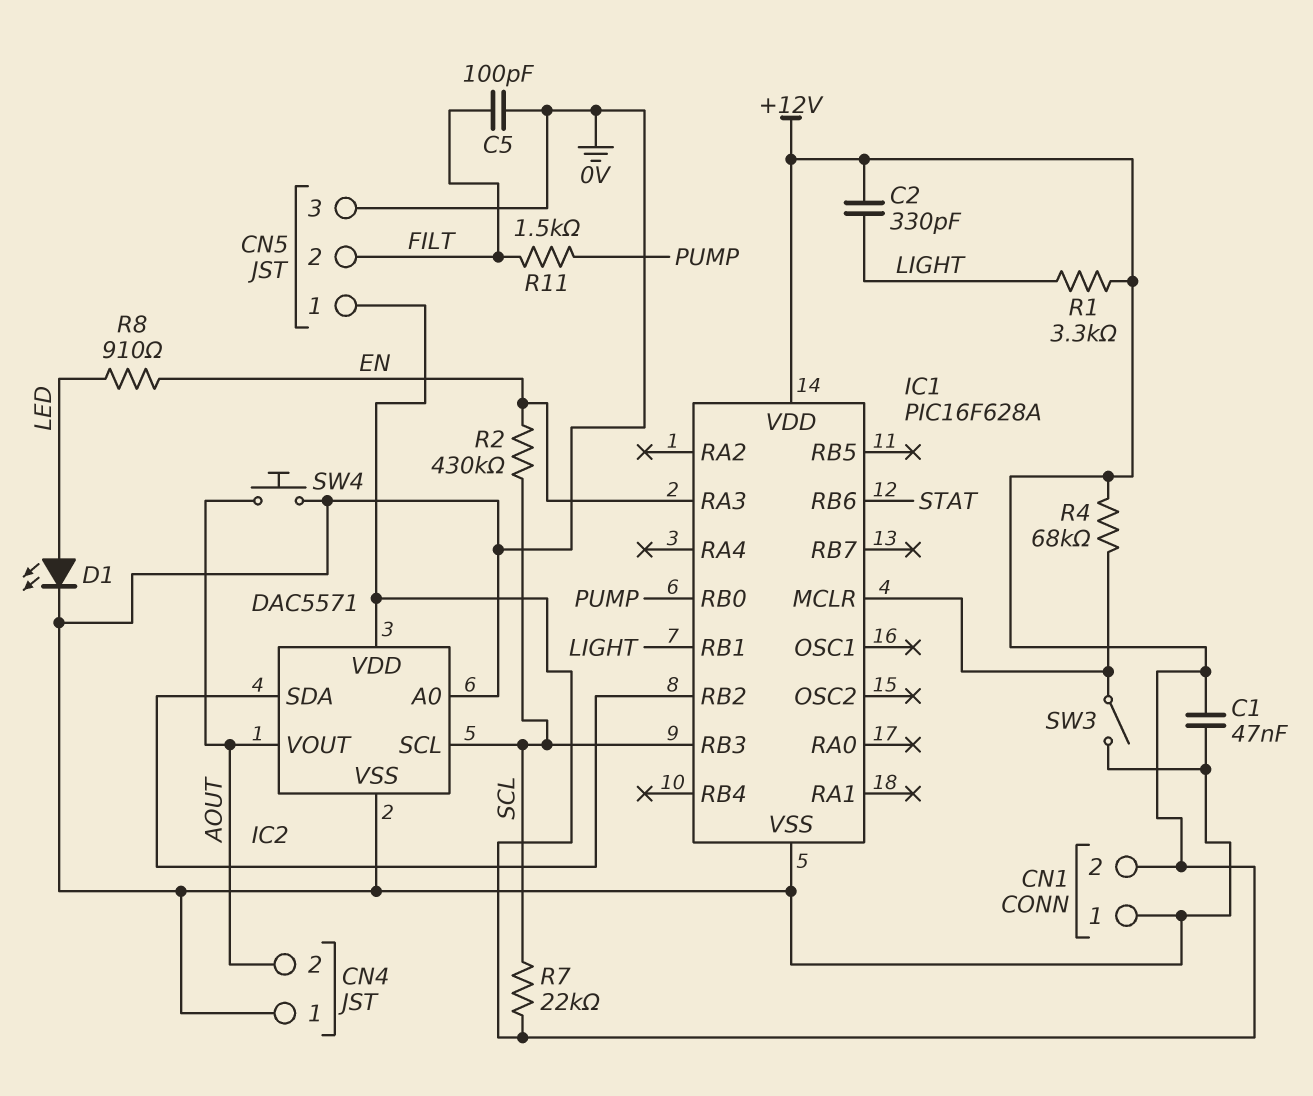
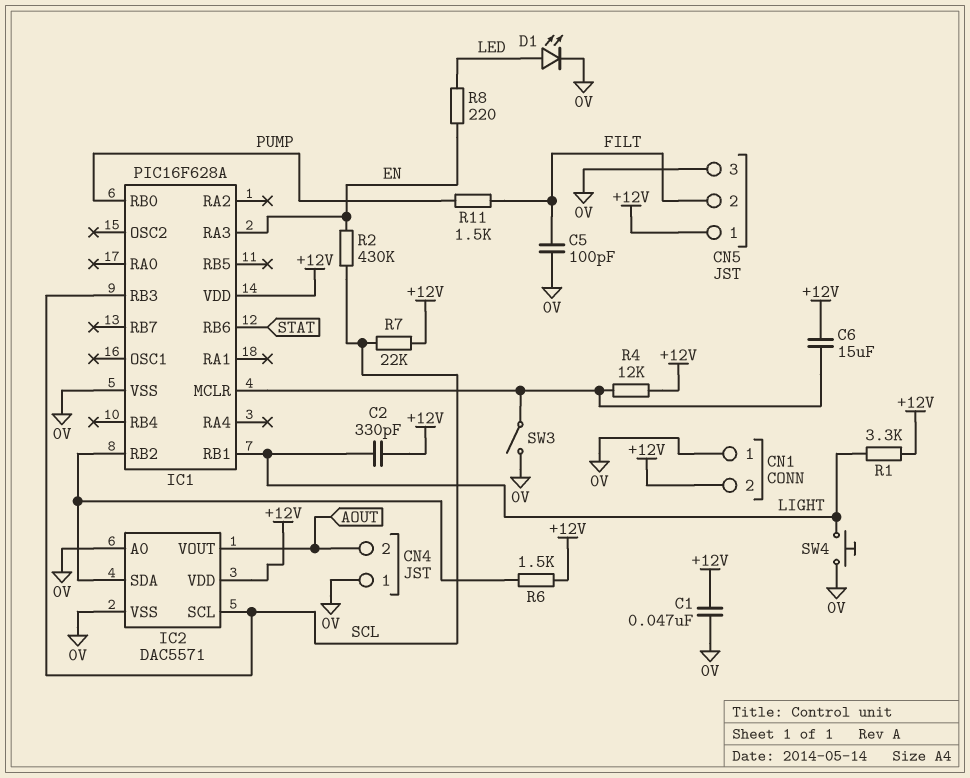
C6: none -> 15uF (+12V, IC1/MCLR)
R4: 68k (+12V, IC1/MCLR) -> 12k (+12V, IC1/MCLR)
R6: none -> 1.5k (+12V, IC1/RB2)
R8: 910 (EN, LED) -> 220 (EN, LED)
SW4: button (0V, AOUT) -> button (0V, LIGHT)

